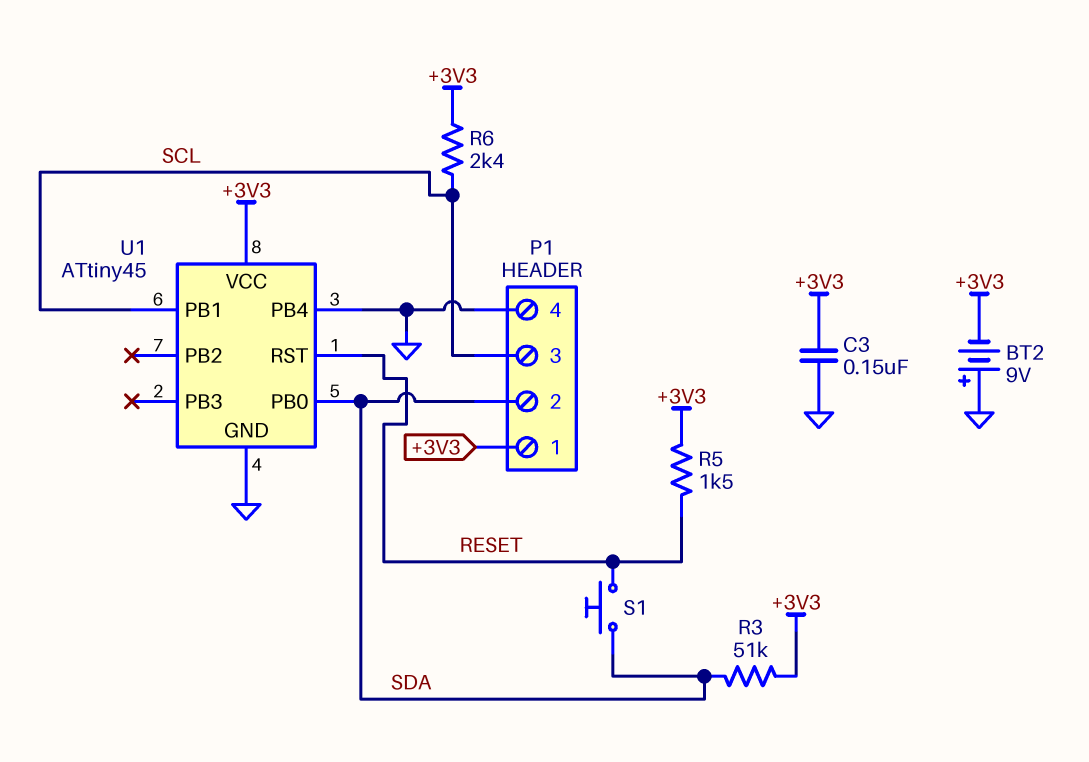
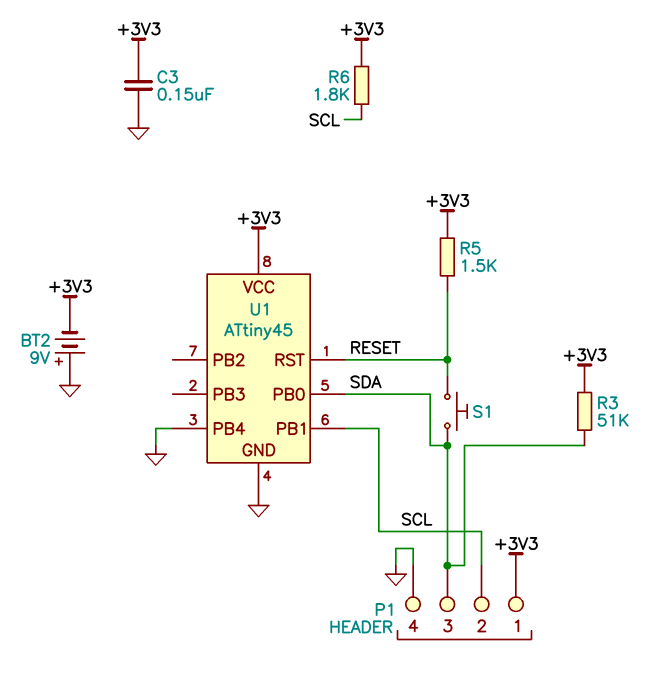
P1 pin 2: SDA -> SCL
P1 pin 3: SCL -> SDA
R6: 2.4k (+3V3, SCL) -> 1.8k (+3V3, SCL)

